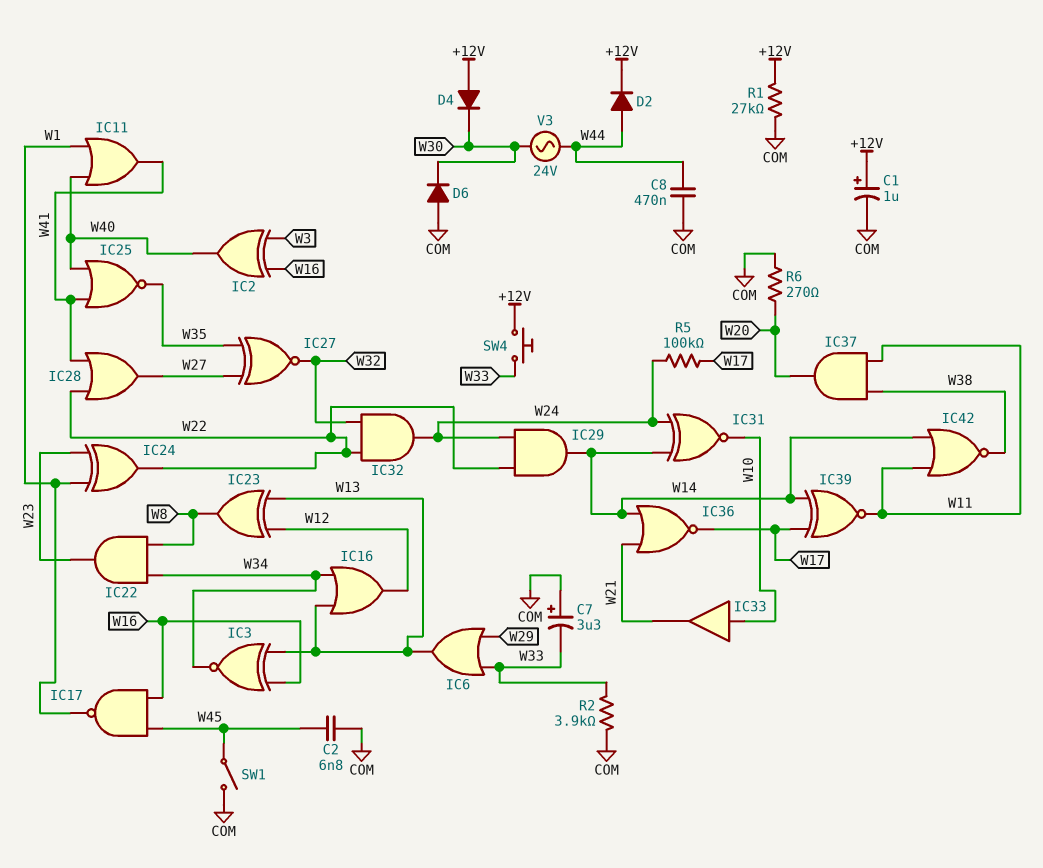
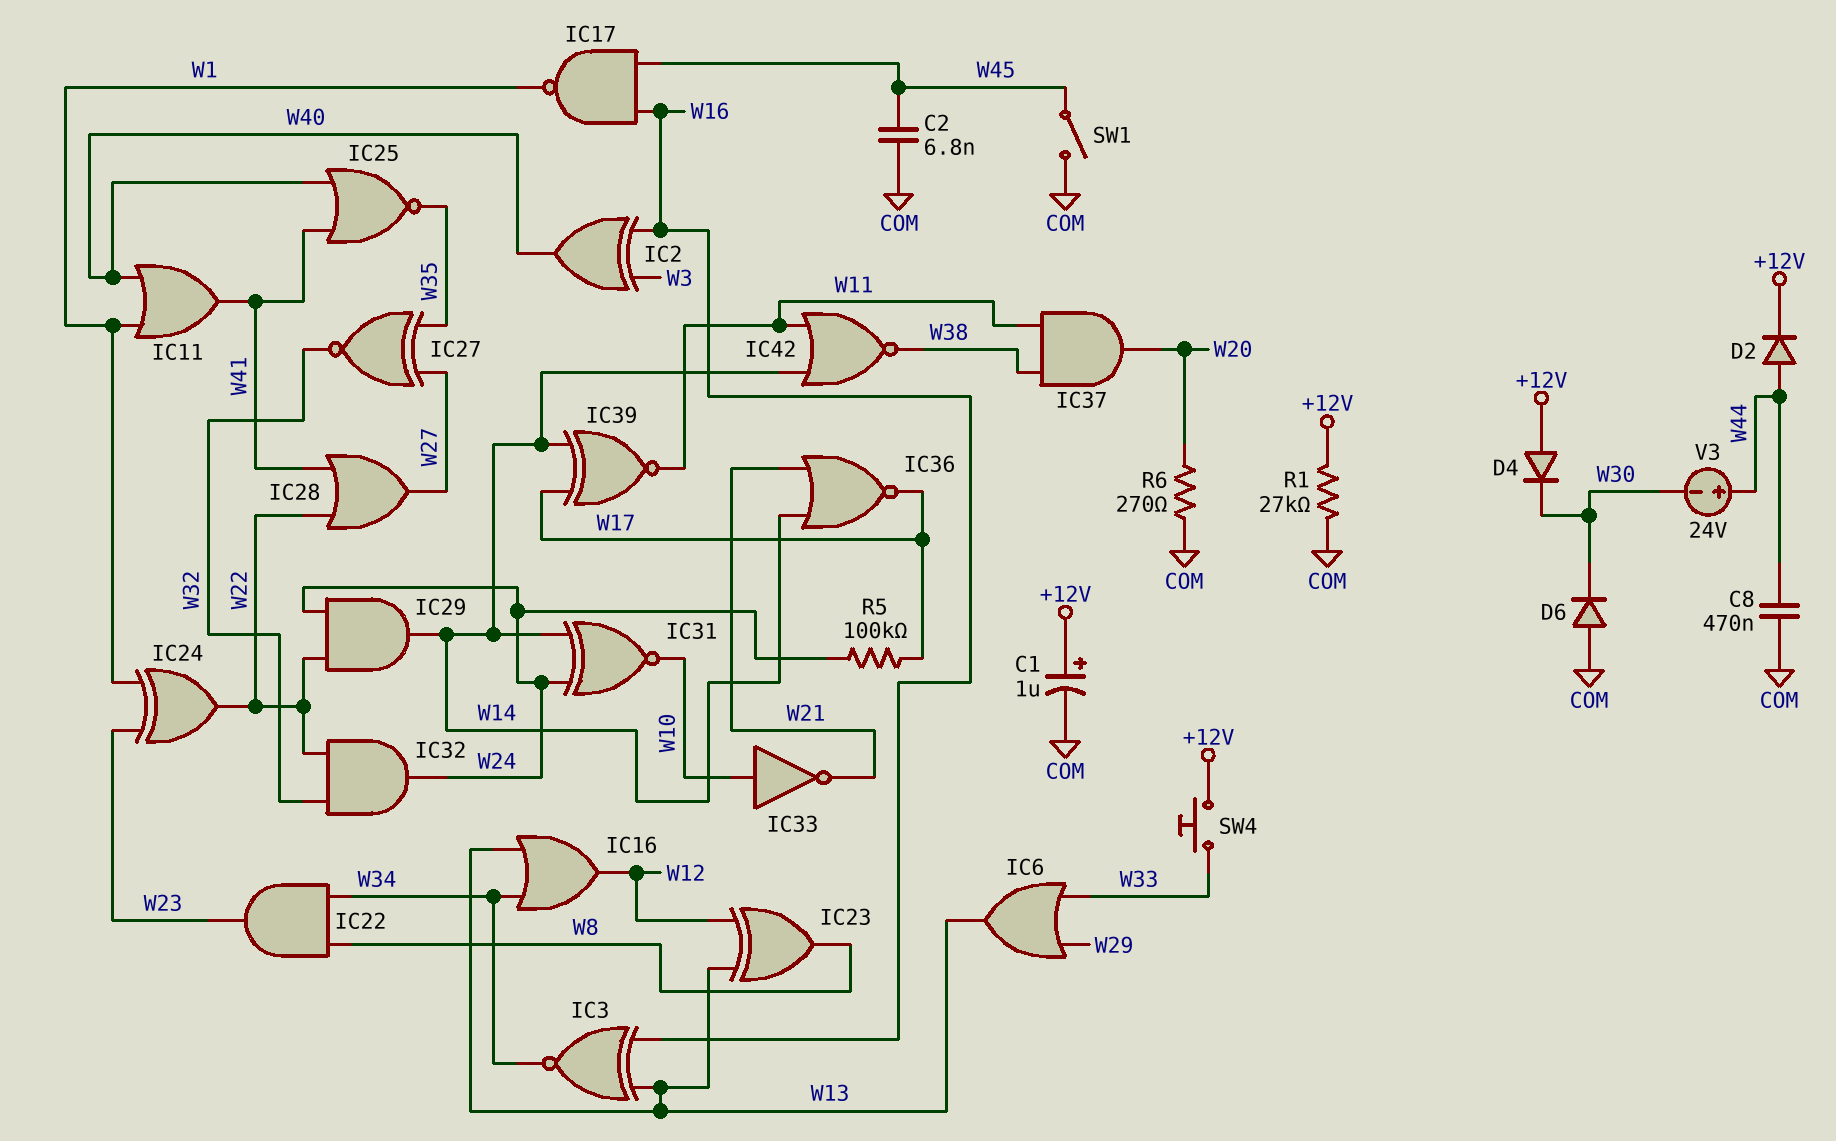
C7: 3.3uF (plus COM, minus W33) -> none
IC33: buffer (in W10, out W21) -> NOT (in W10, out W21)
R2: 3.9k (COM, W33) -> none
V3: AC 24V (W30, W44) -> 24V (plus W44, minus W30)

